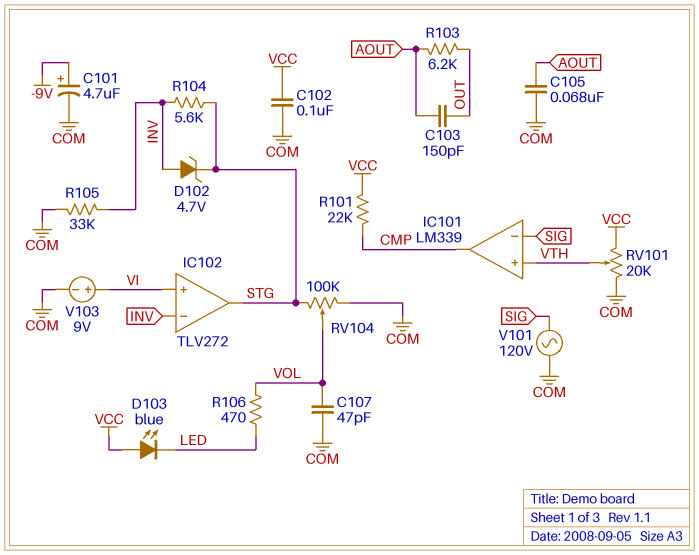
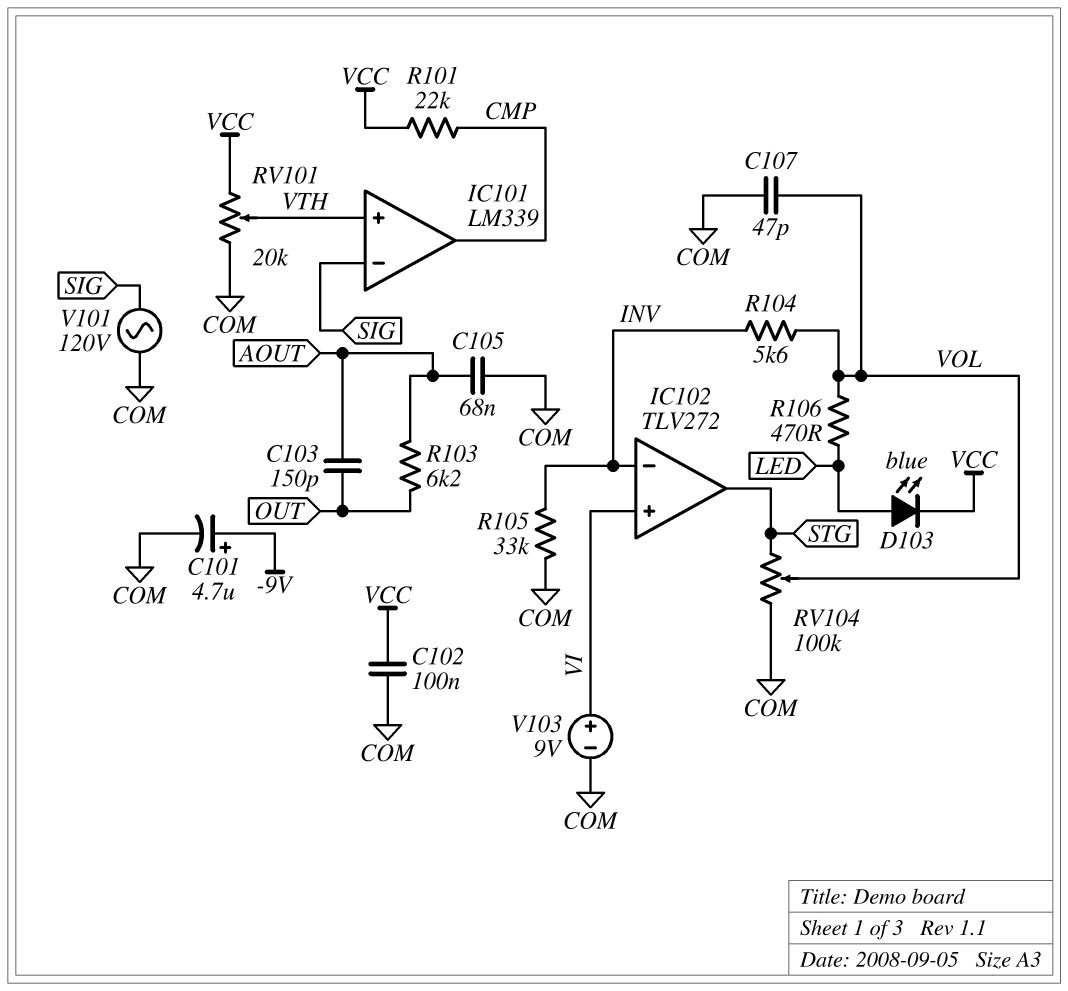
D102: zener 4.7V (A INV, K STG) -> none
D103: LED blue (A VCC, K LED) -> LED blue (A LED, K VCC)
R104: 5.6k (INV, STG) -> 5.6k (INV, VOL)

